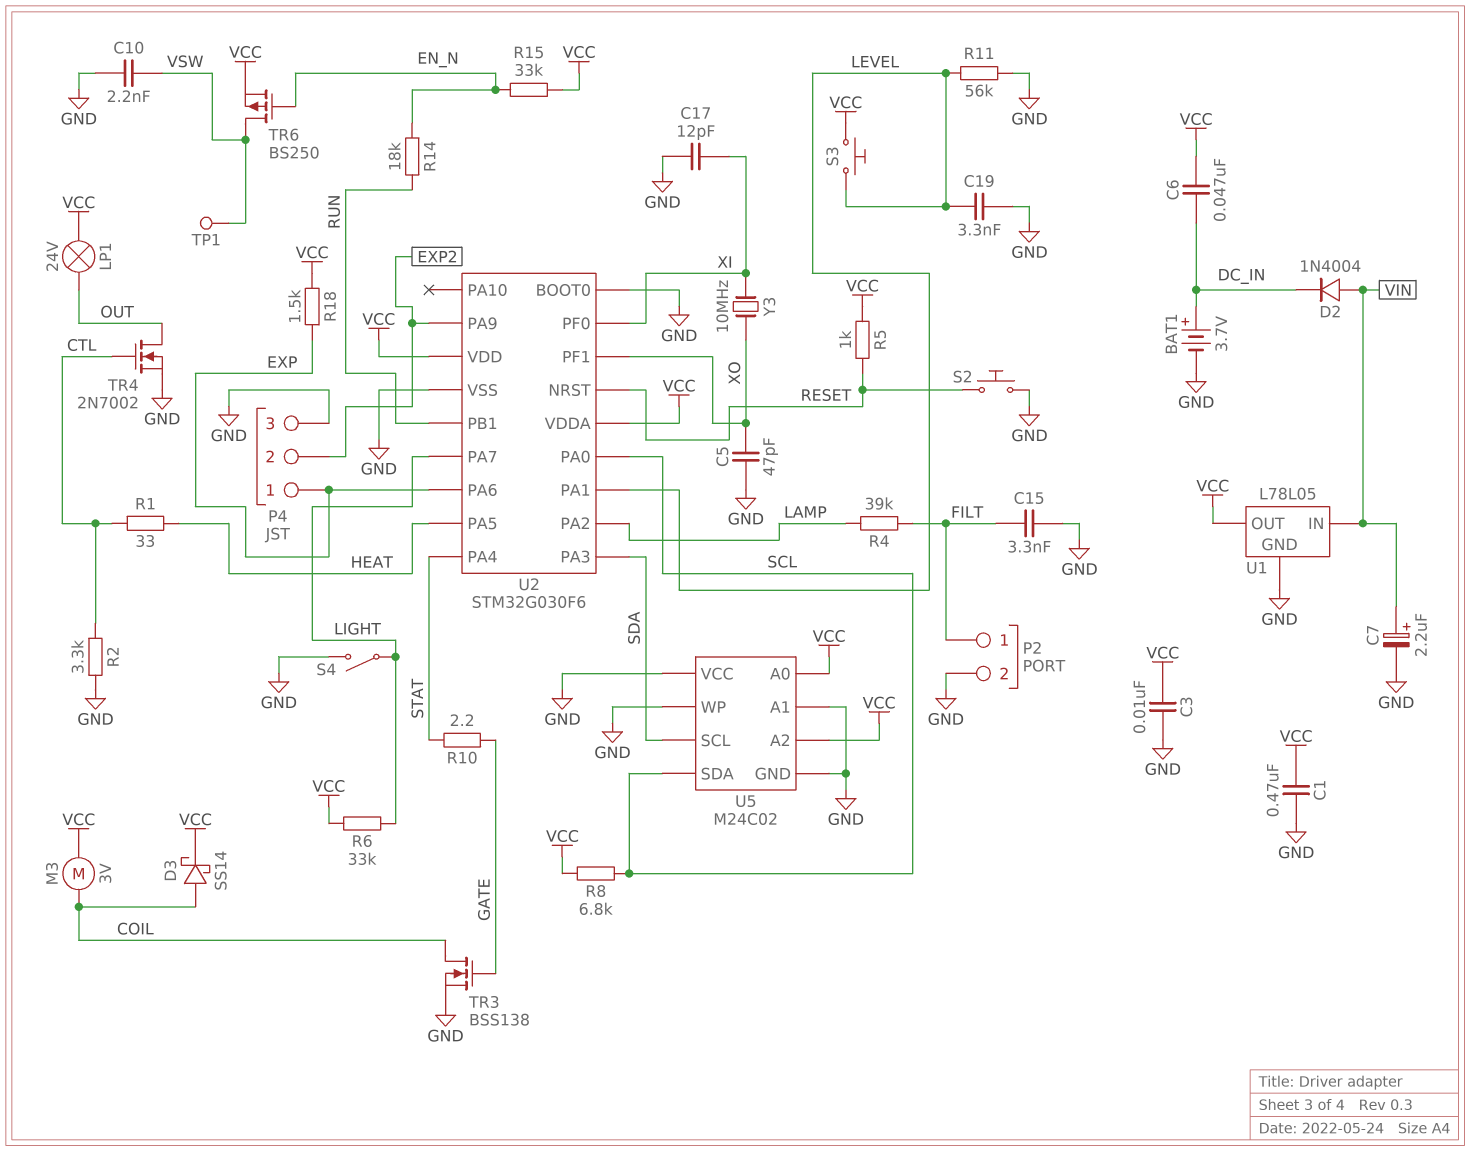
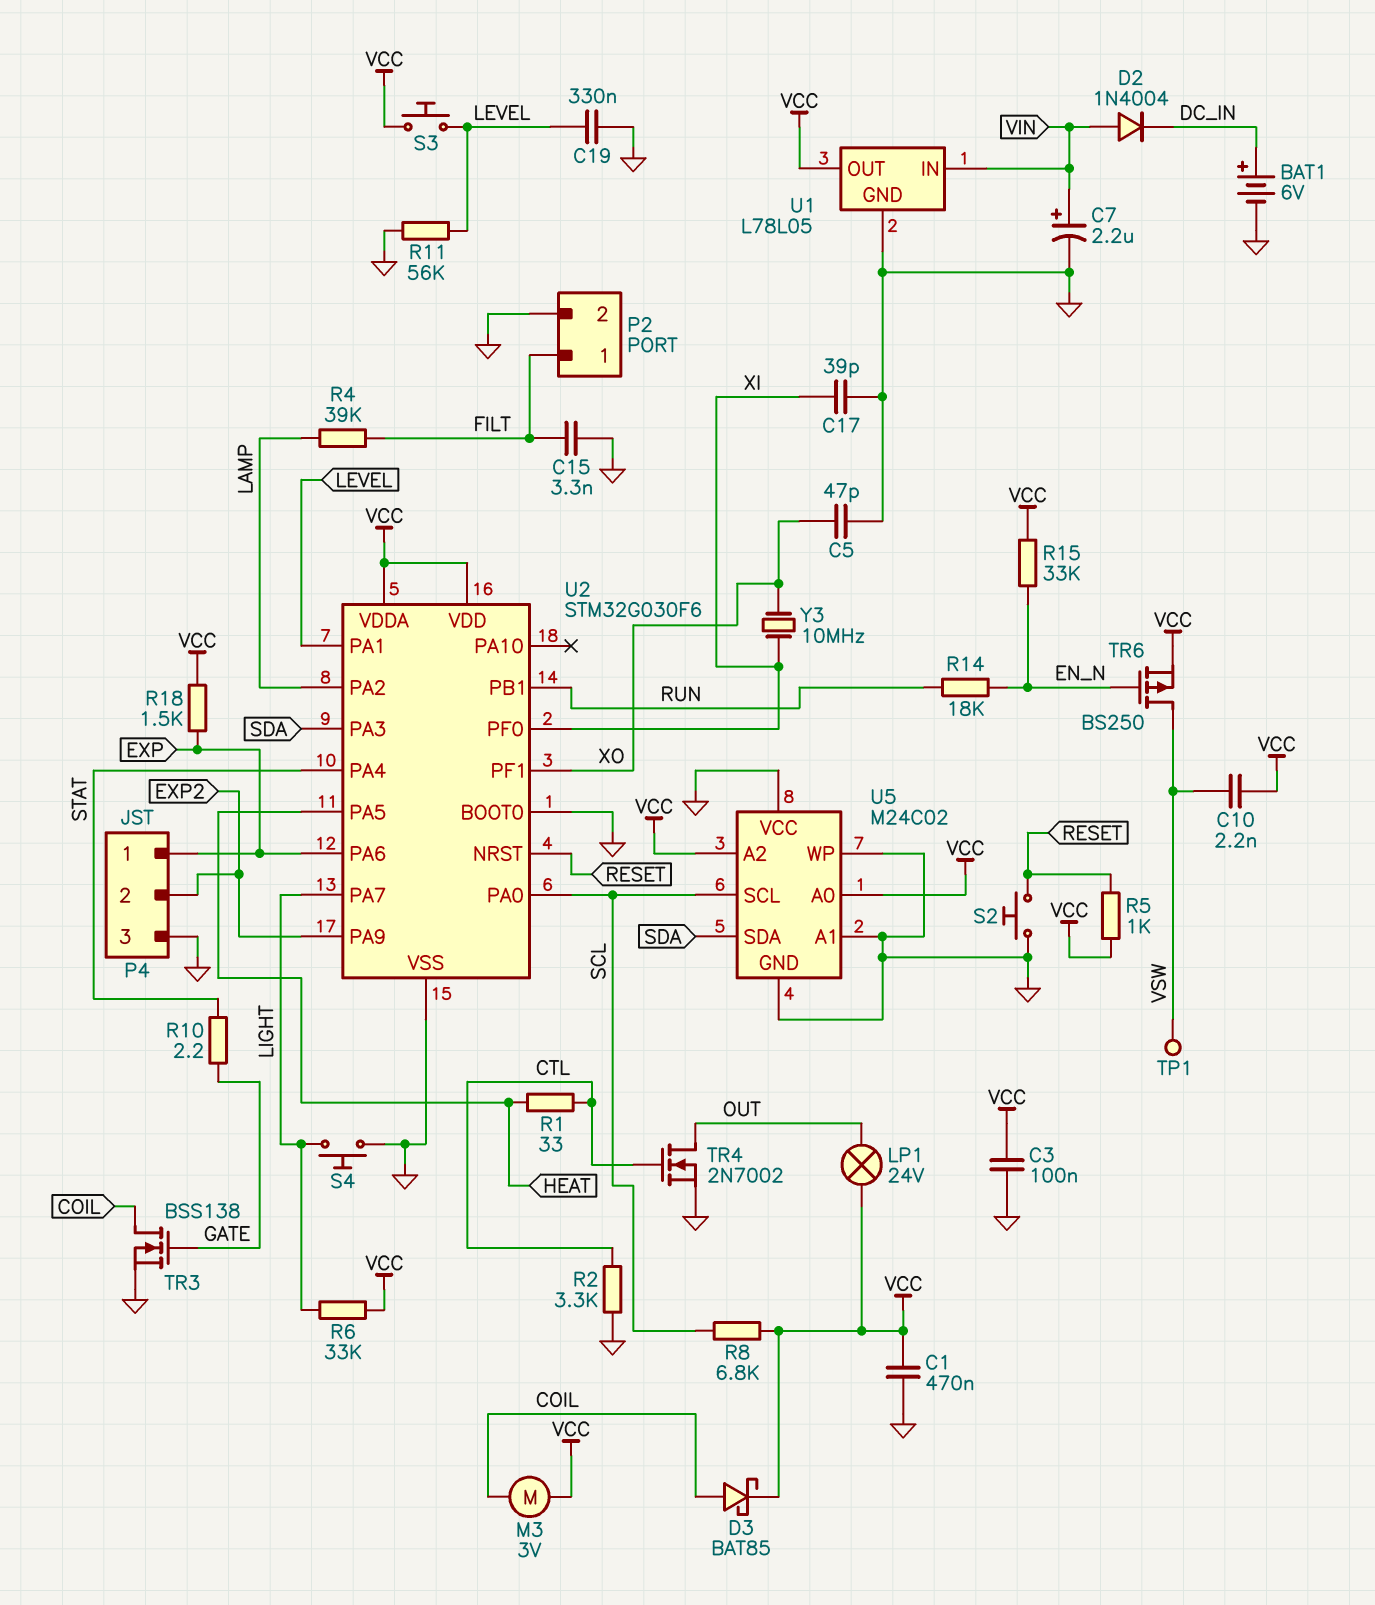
BAT1: 3.7V (plus DC_IN, minus GND) -> 6V (plus DC_IN, minus GND)
C3: 10nF (GND, VCC) -> 100nF (GND, VCC)
C6: 47nF (DC_IN, VCC) -> none
C10: 2.2nF (GND, VSW) -> 2.2nF (VCC, VSW)
C17: 12pF (GND, XI) -> 39pF (GND, XI)
C19: 3.3nF (GND, LEVEL) -> 330nF (GND, LEVEL)
D3: schottky SS14 (A COIL, K VCC) -> schottky BAT85 (A COIL, K VCC)
S4: switch (GND, LIGHT) -> button (GND, LIGHT)
U5 pin SCL: SDA -> SCL
U5 pin SDA: SCL -> SDA

